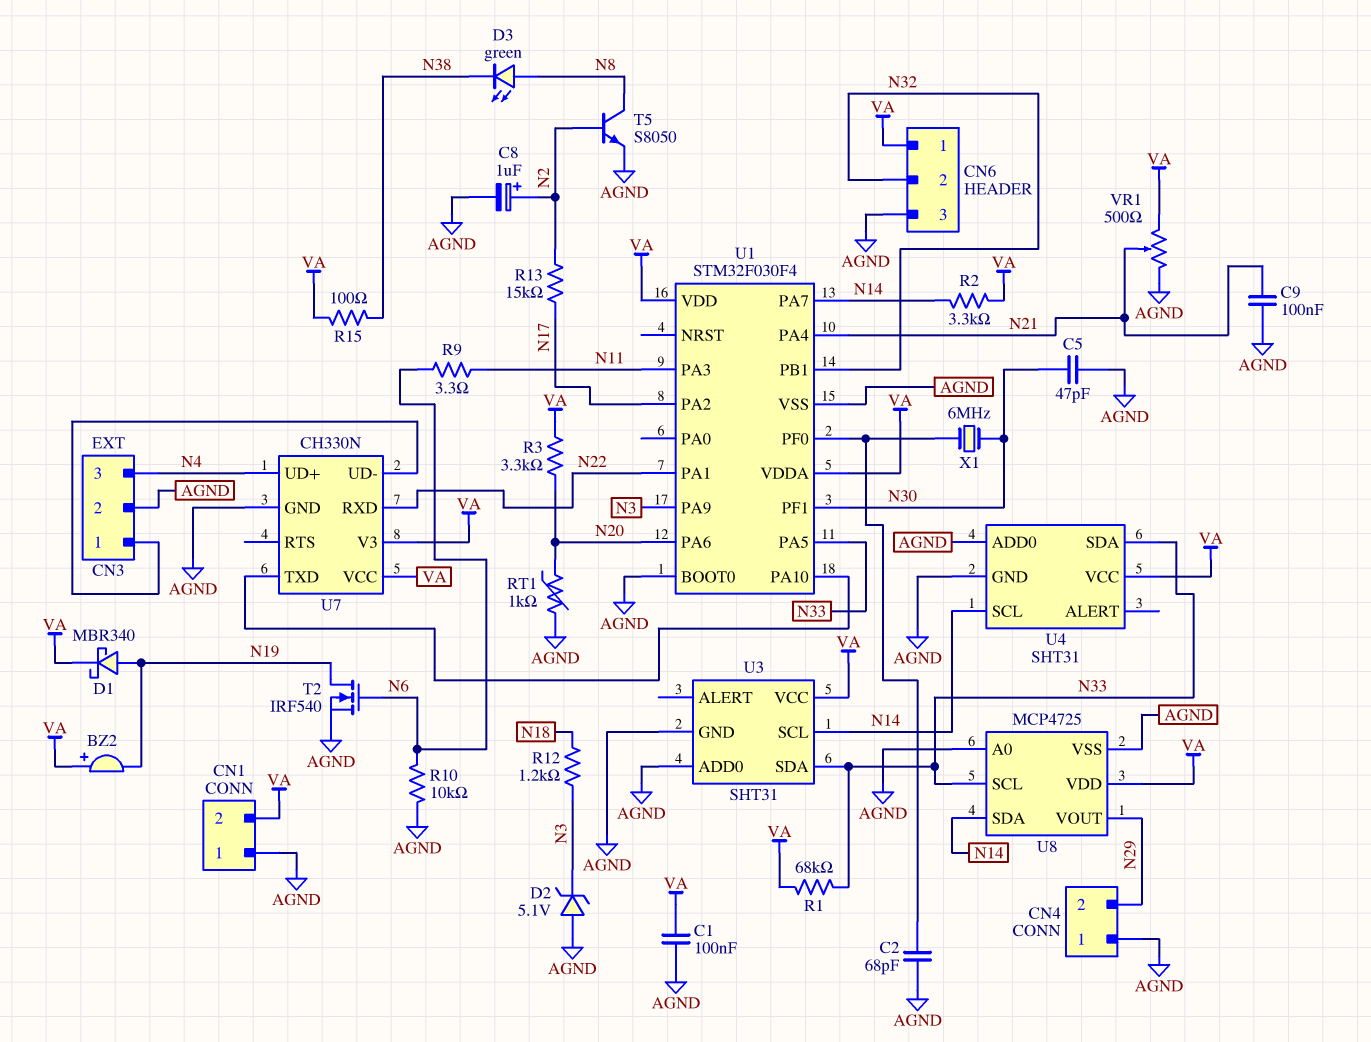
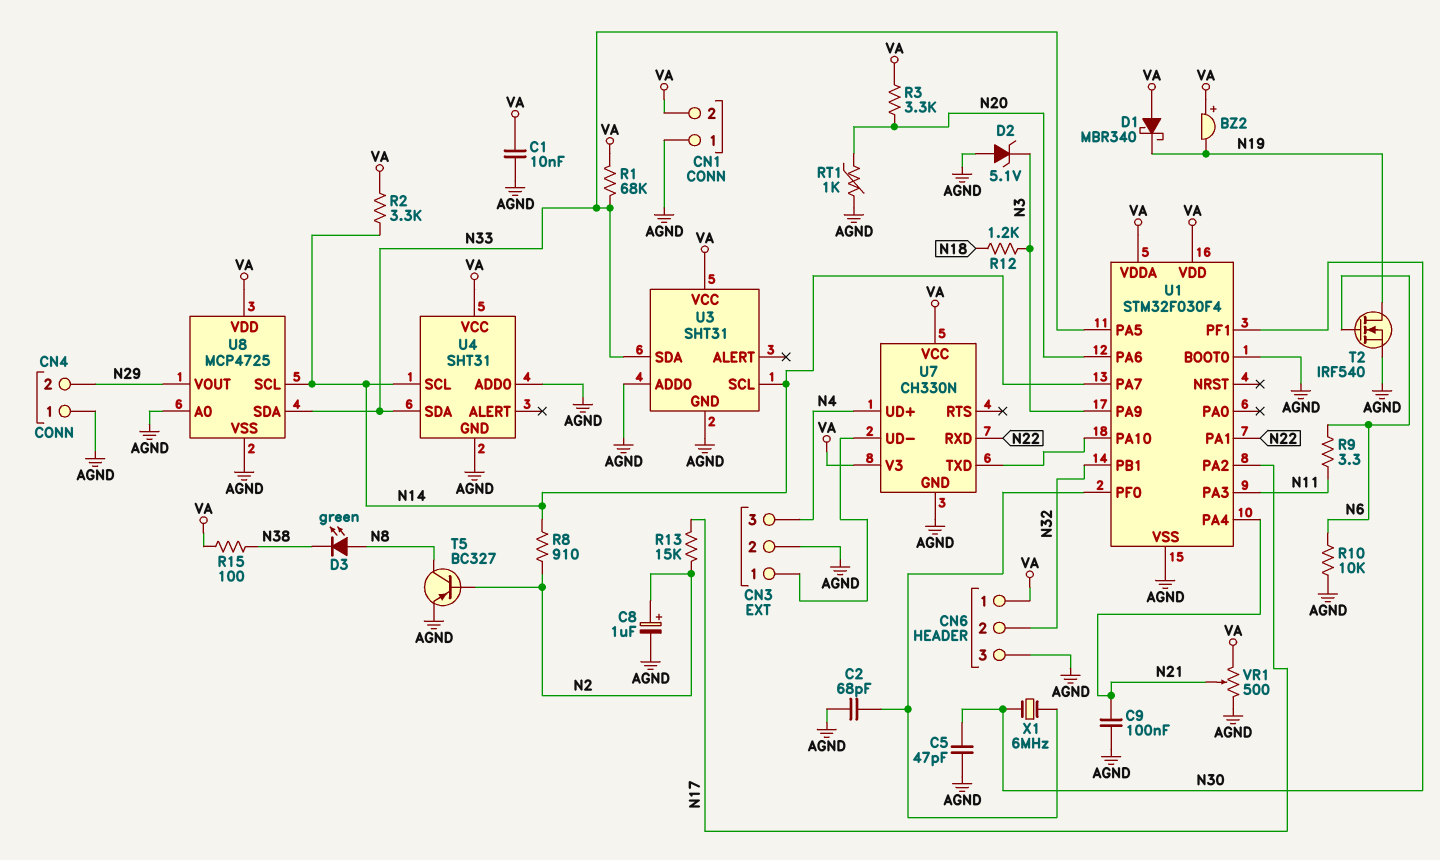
C1: 100nF (AGND, VA) -> 10nF (AGND, VA)
D1: schottky MBR340 (A N19, K VA) -> schottky MBR340 (A VA, K N19)
R8: none -> 910 (N2, N14)
T5: NPN S8050 (B N2, C N8, E AGND) -> PNP BC327 (B N2, C N8, E AGND)
U8 pin SCL: N33 -> N14
U8 pin SDA: N14 -> N33

